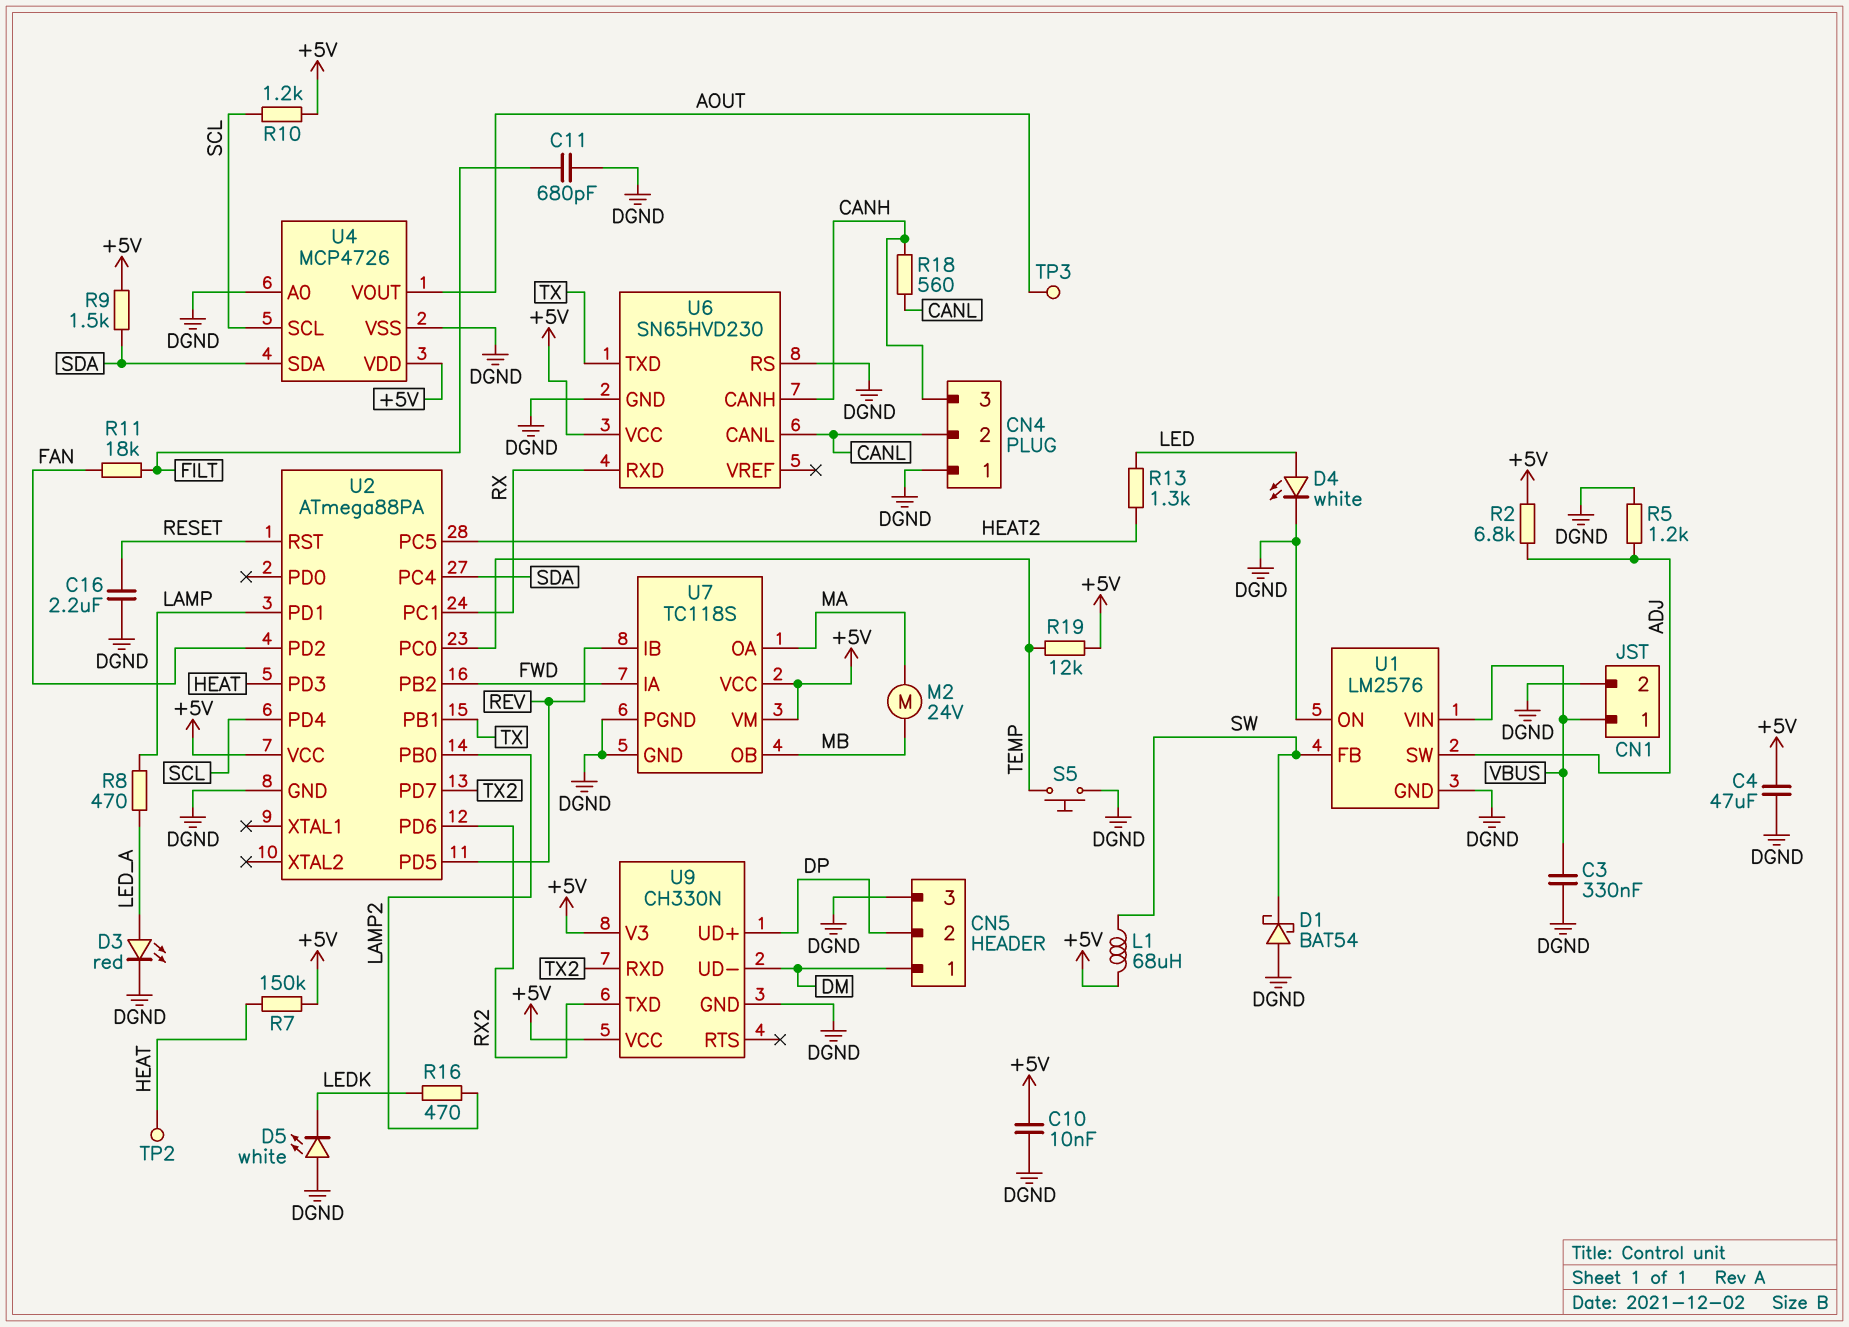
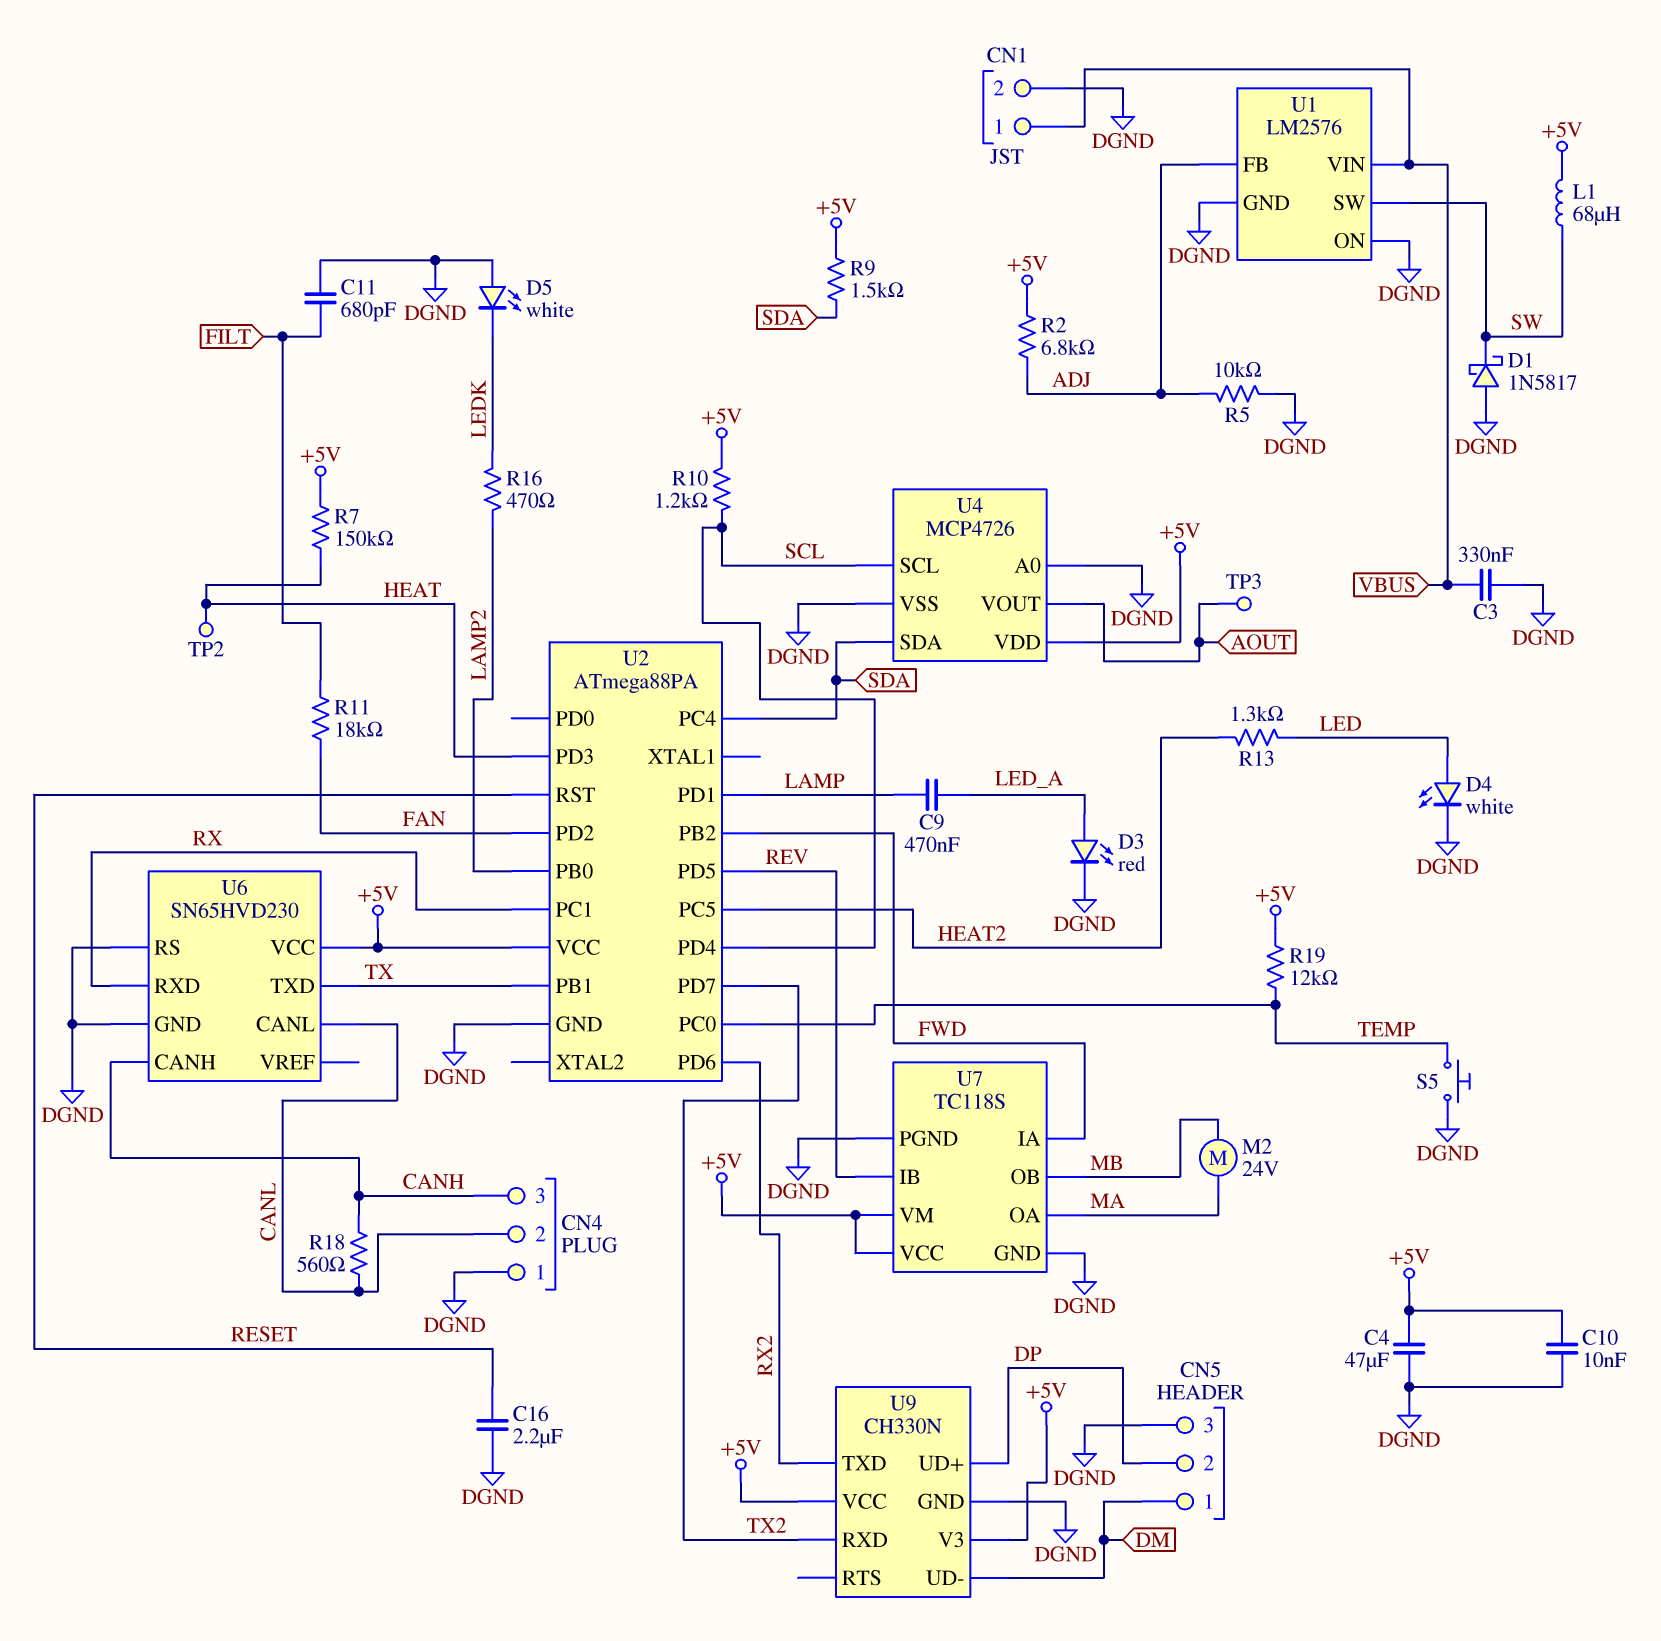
C9: none -> 470nF (LAMP, LED_A)
D1: schottky BAT54 (A DGND, K SW) -> schottky 1N5817 (A DGND, K SW)
R5: 1.2k (ADJ, DGND) -> 10k (ADJ, DGND)
R8: 470 (LAMP, LED_A) -> none
U1 pin FB: SW -> ADJ
U1 pin SW: ADJ -> SW

